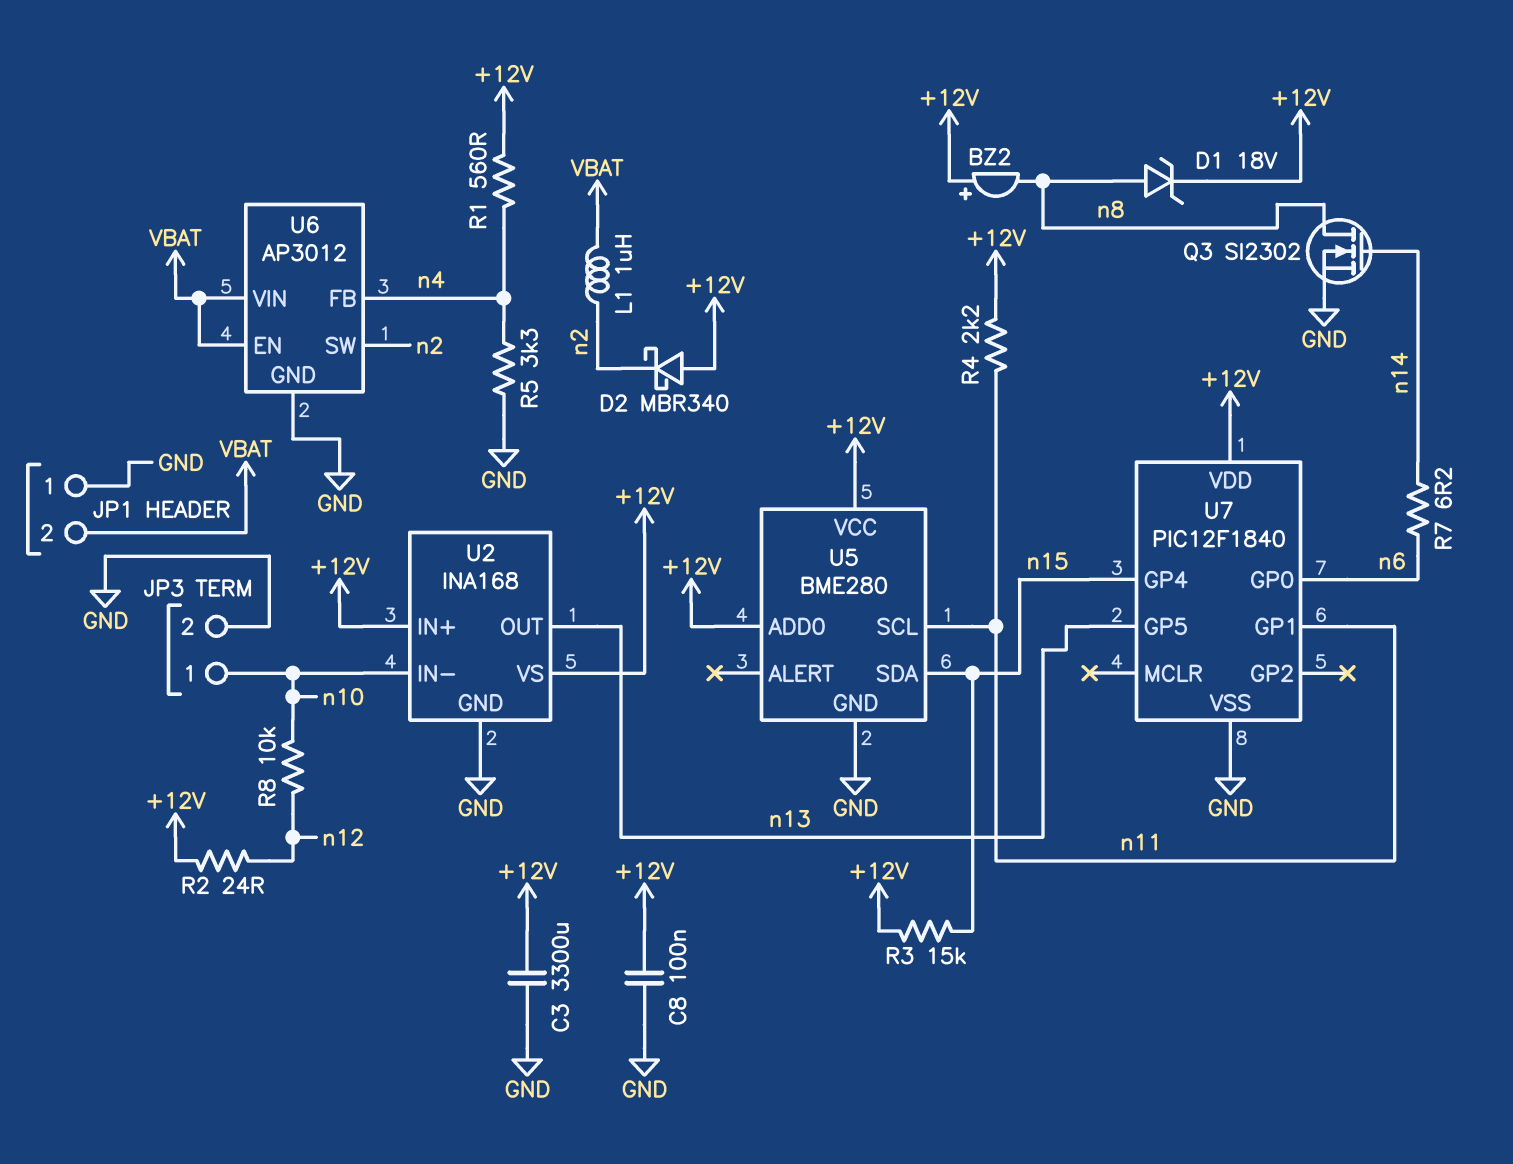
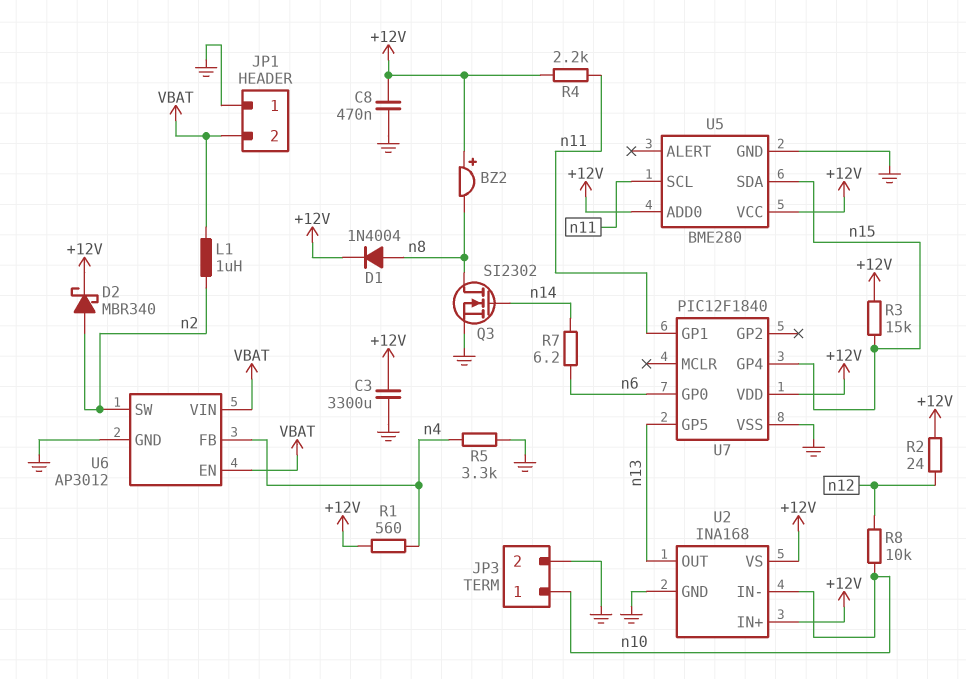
C8: 100nF (+12V, GND) -> 470nF (+12V, GND)
D1: zener 18V (A n8, K +12V) -> diode 1N4004 (A n8, K +12V)
D2: schottky MBR340 (A +12V, K n2) -> schottky MBR340 (A n2, K +12V)

